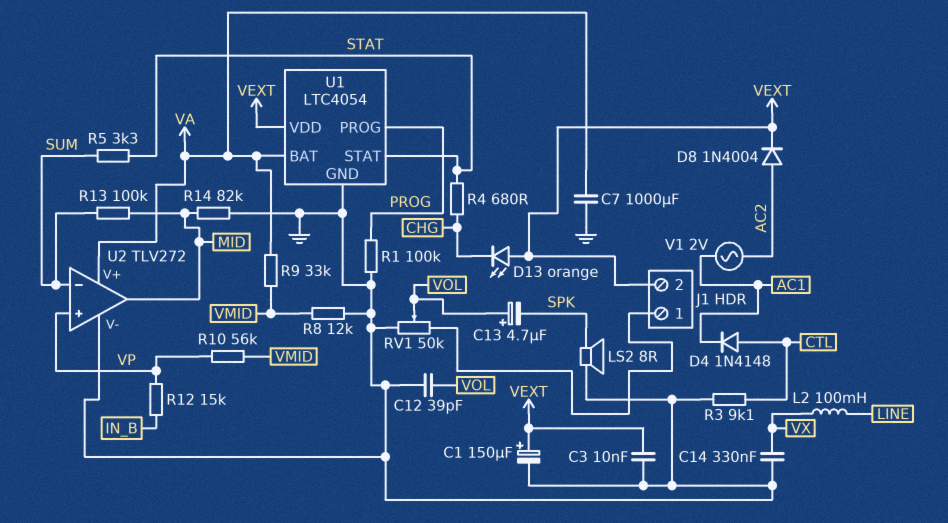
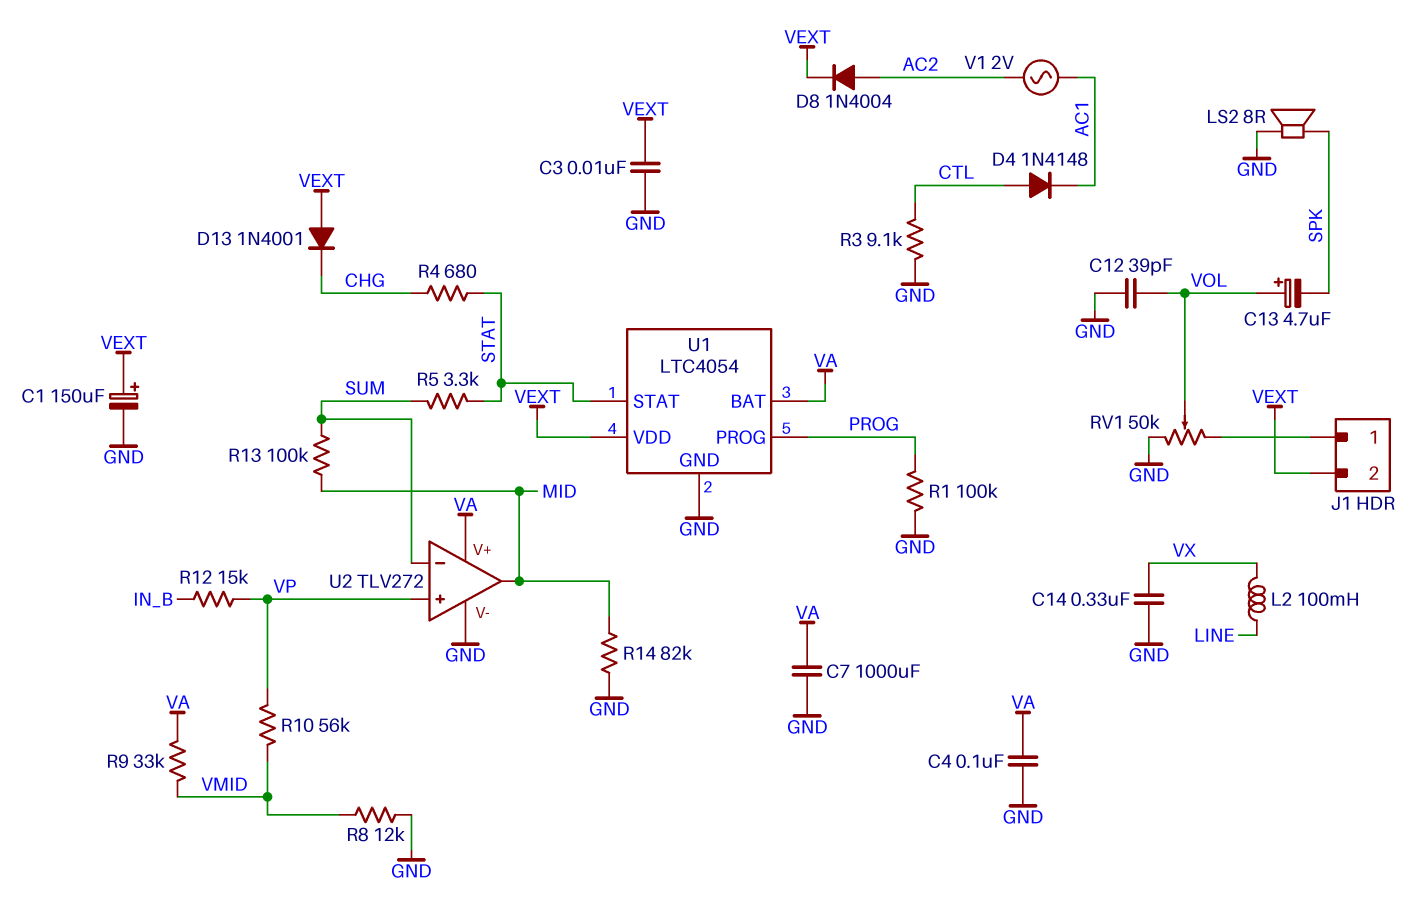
C4: none -> 100nF (GND, VA)
D13: LED orange (A VEXT, K CHG) -> diode 1N4001 (A VEXT, K CHG)

